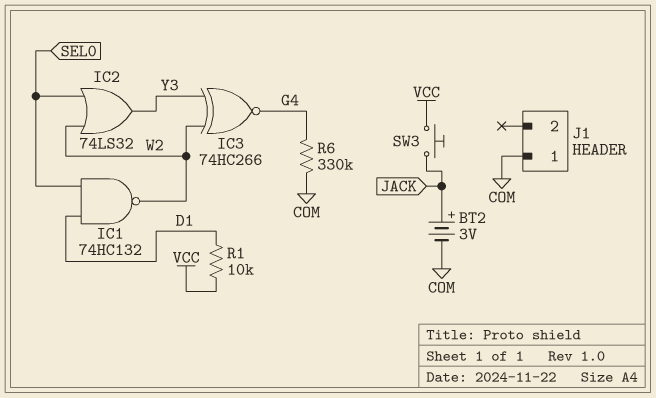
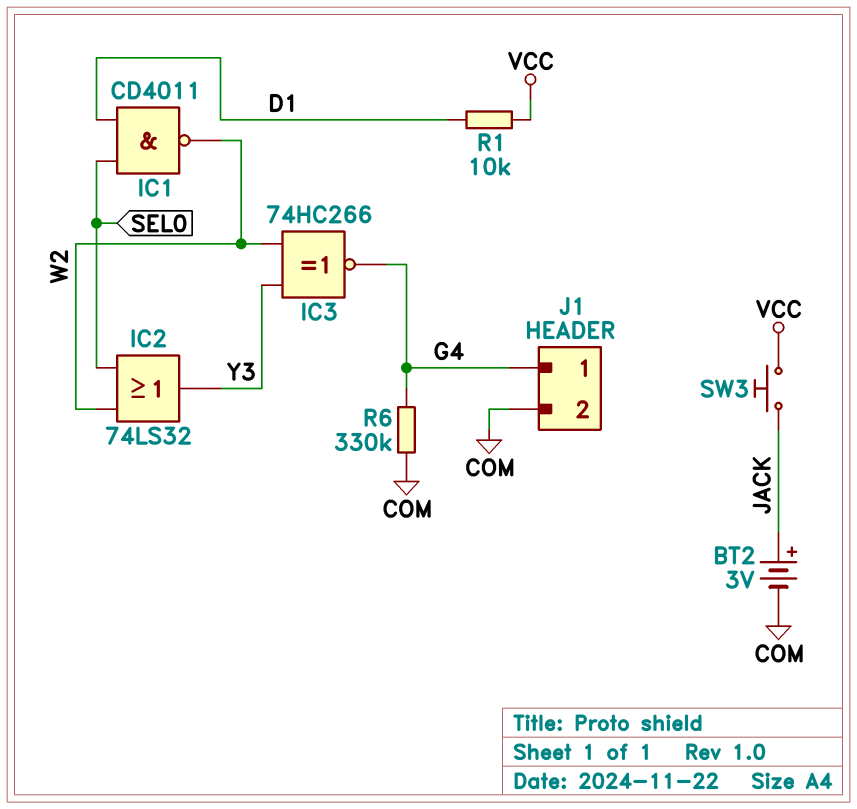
IC1: NAND 74HC132 (in D1, in SEL0, out W2) -> NAND CD4011 (in D1, in SEL0, out W2)
J1 pin 1: COM -> G4
J1 pin 2: none -> COM

